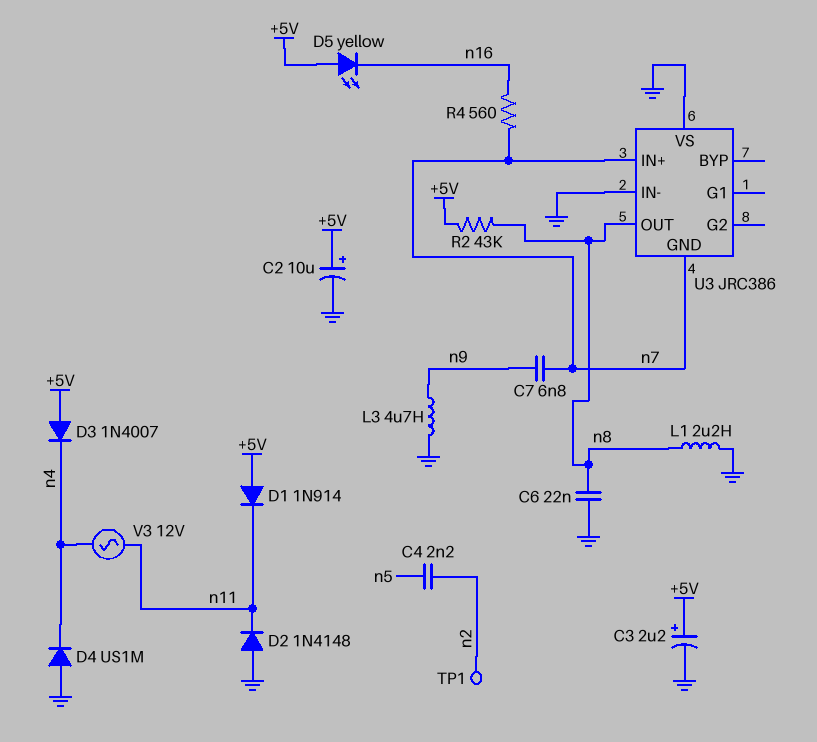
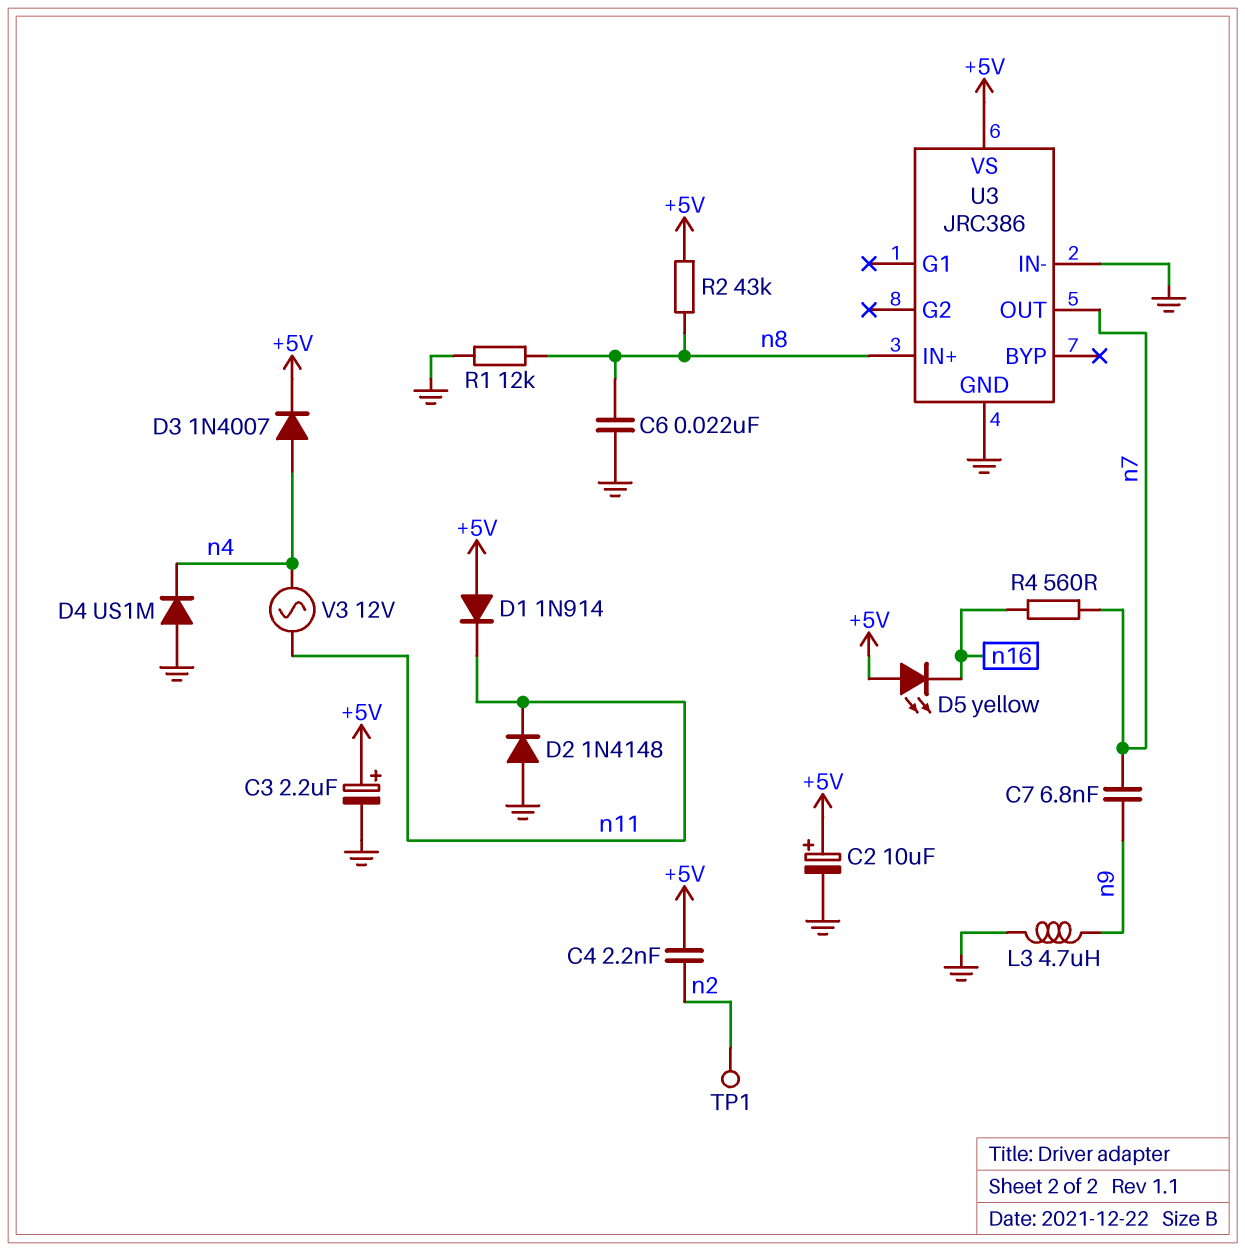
C4: 2.2nF (n2, n5) -> 2.2nF (+5V, n2)
D3: diode 1N4007 (A +5V, K n4) -> diode 1N4007 (A n4, K +5V)
L1: 2.2uH (GND, n8) -> none
R1: none -> 12k (GND, n8)
U3 pin GND: n7 -> GND
U3 pin IN+: n7 -> n8
U3 pin OUT: n8 -> n7
U3 pin VS: GND -> +5V

